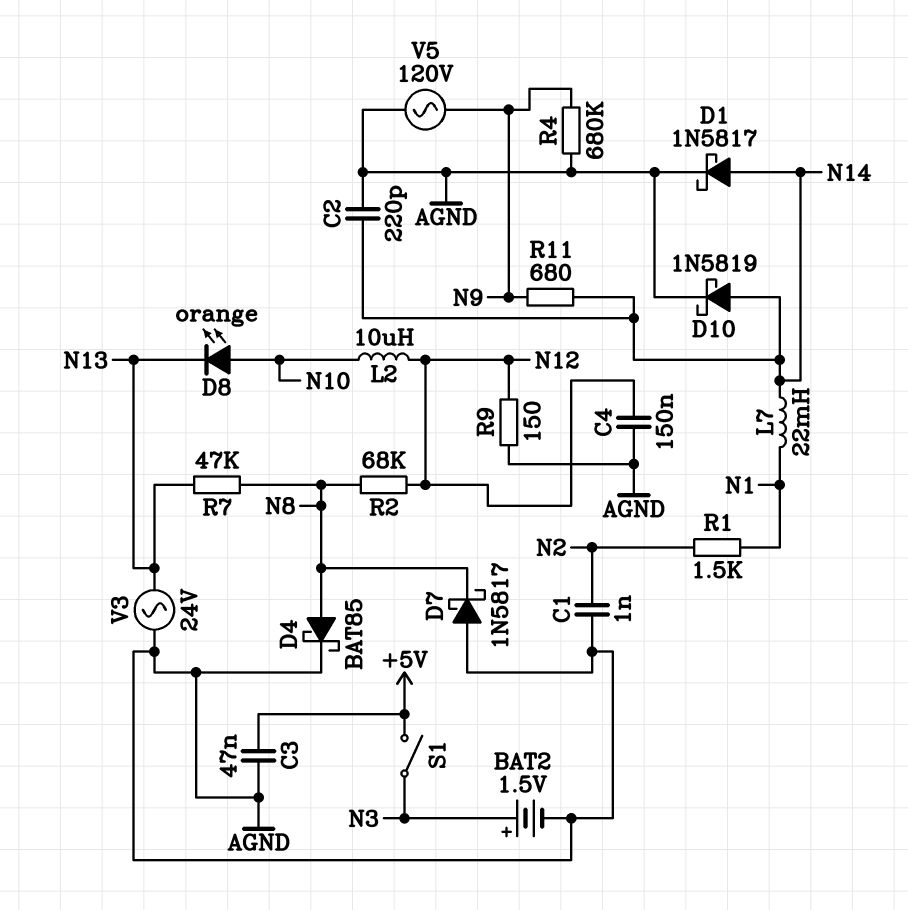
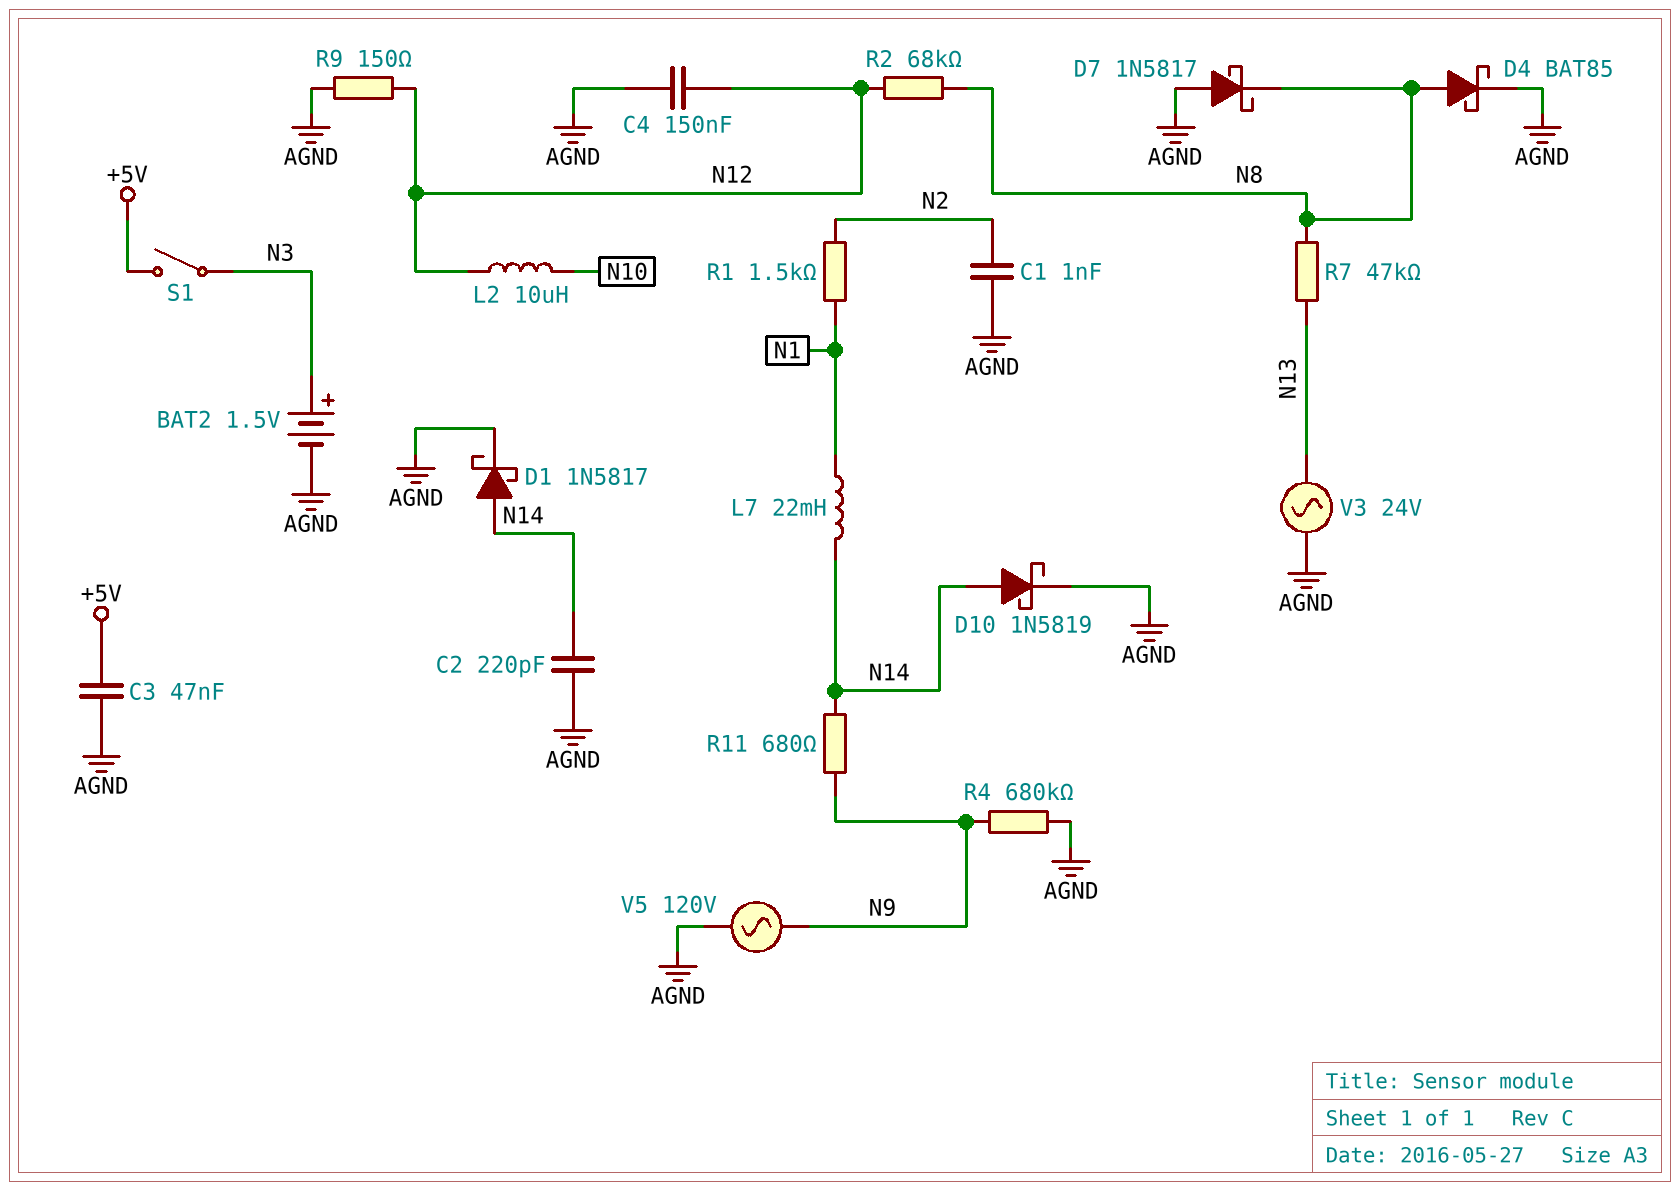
D8: LED orange (A N10, K N13) -> none

